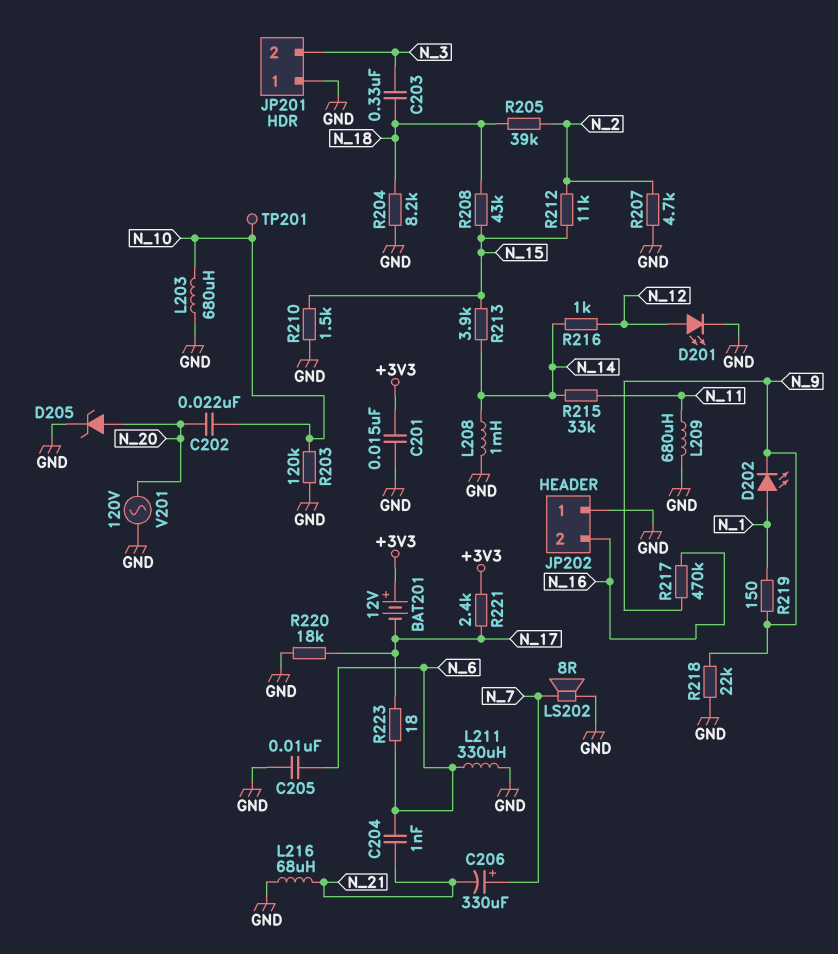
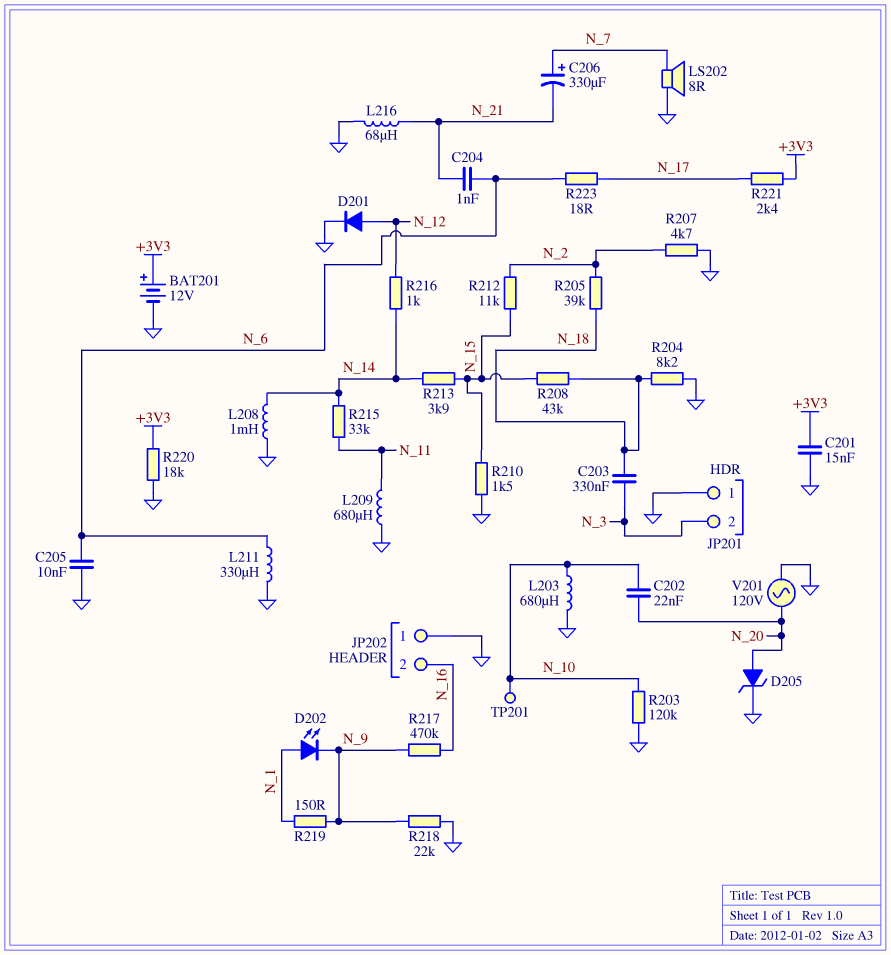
BAT201: 12V (plus +3V3, minus N_17) -> 12V (plus +3V3, minus GND)
D201: LED (A N_12, K GND) -> diode (A N_12, K GND)
R220: 18k (GND, N_17) -> 18k (+3V3, GND)

